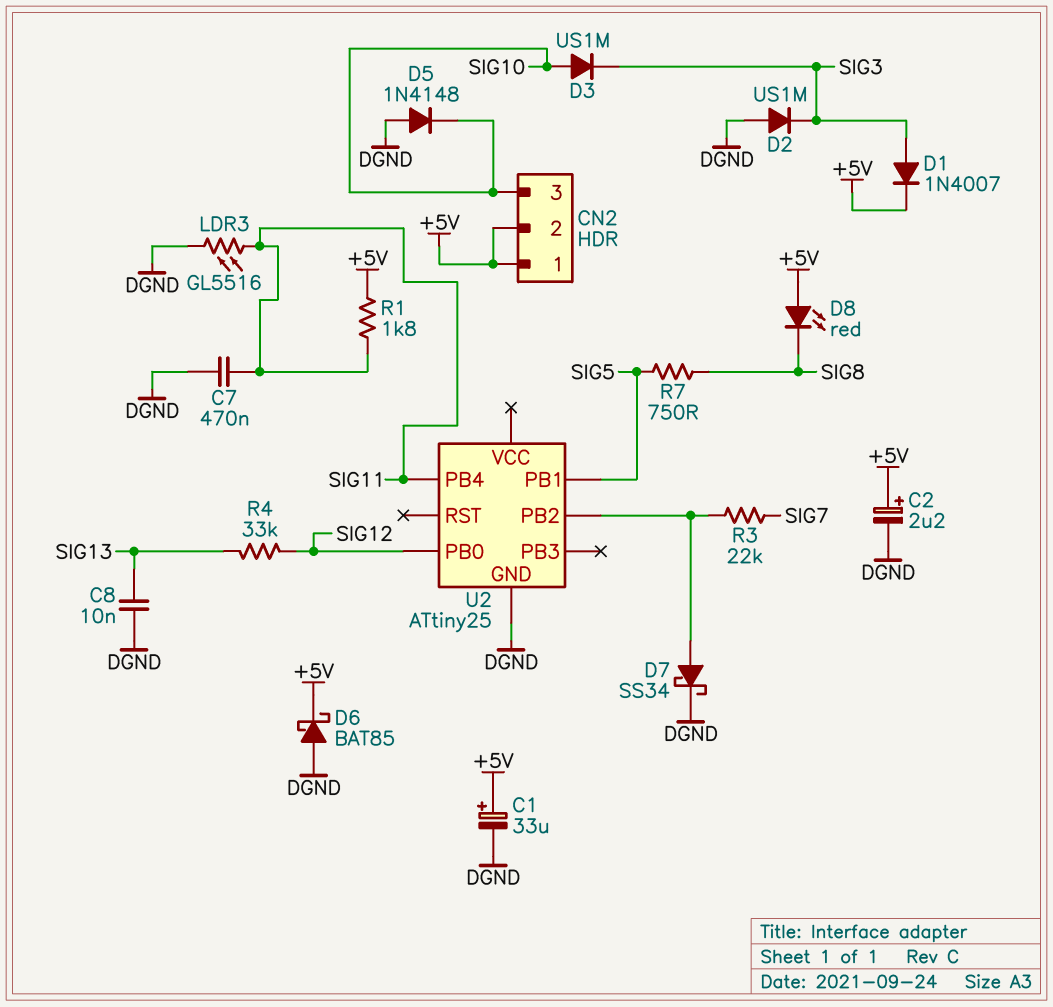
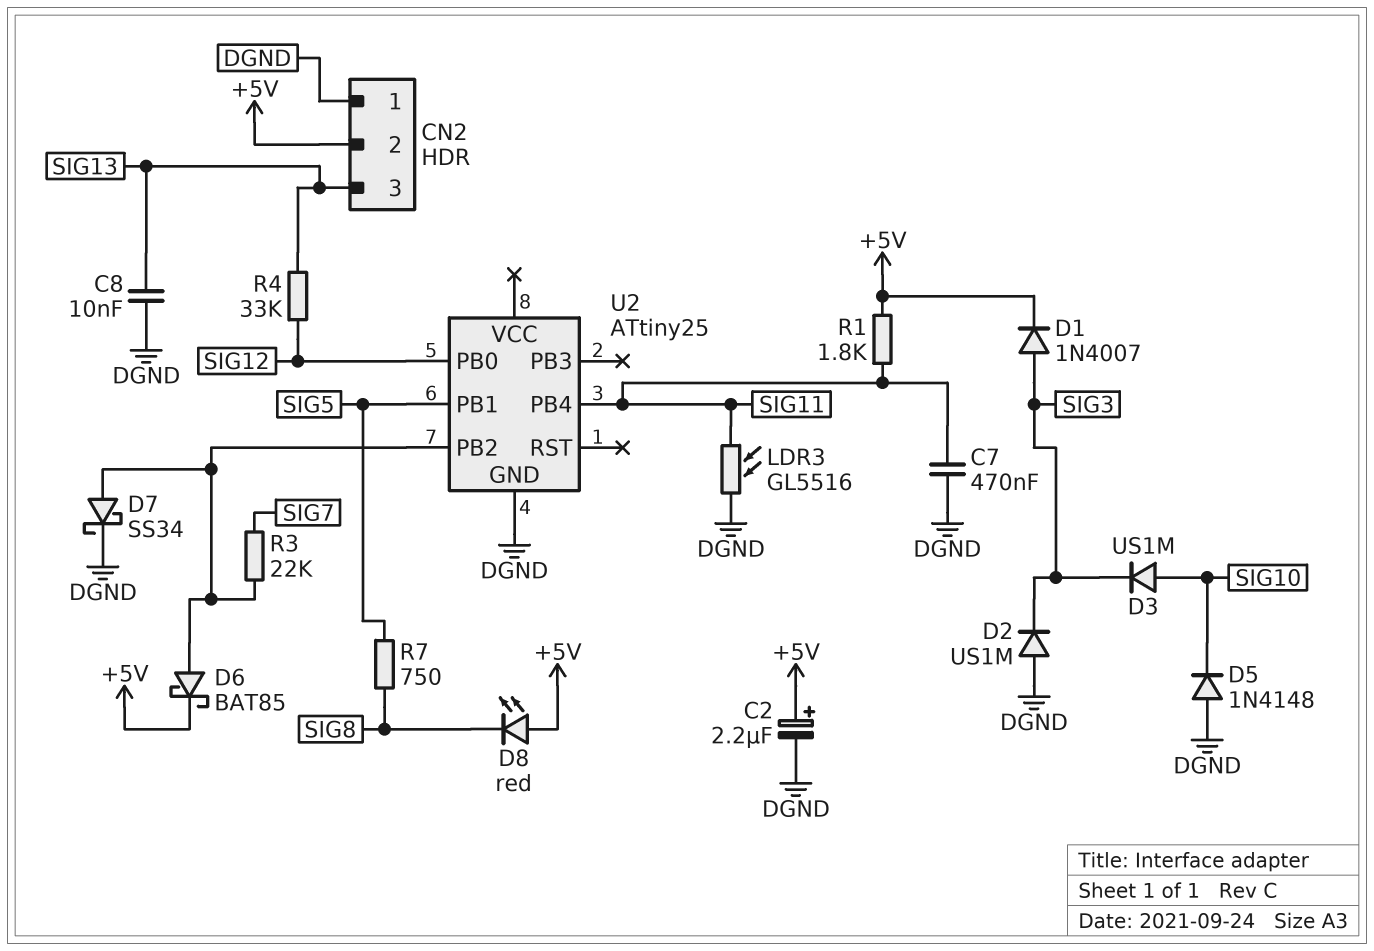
C1: 33uF (plus +5V, minus DGND) -> none
CN2 pin 1: +5V -> DGND
CN2 pin 3: SIG10 -> SIG13
D6: schottky BAT85 (A DGND, K +5V) -> schottky BAT85 (A U2/PB2, K +5V)

